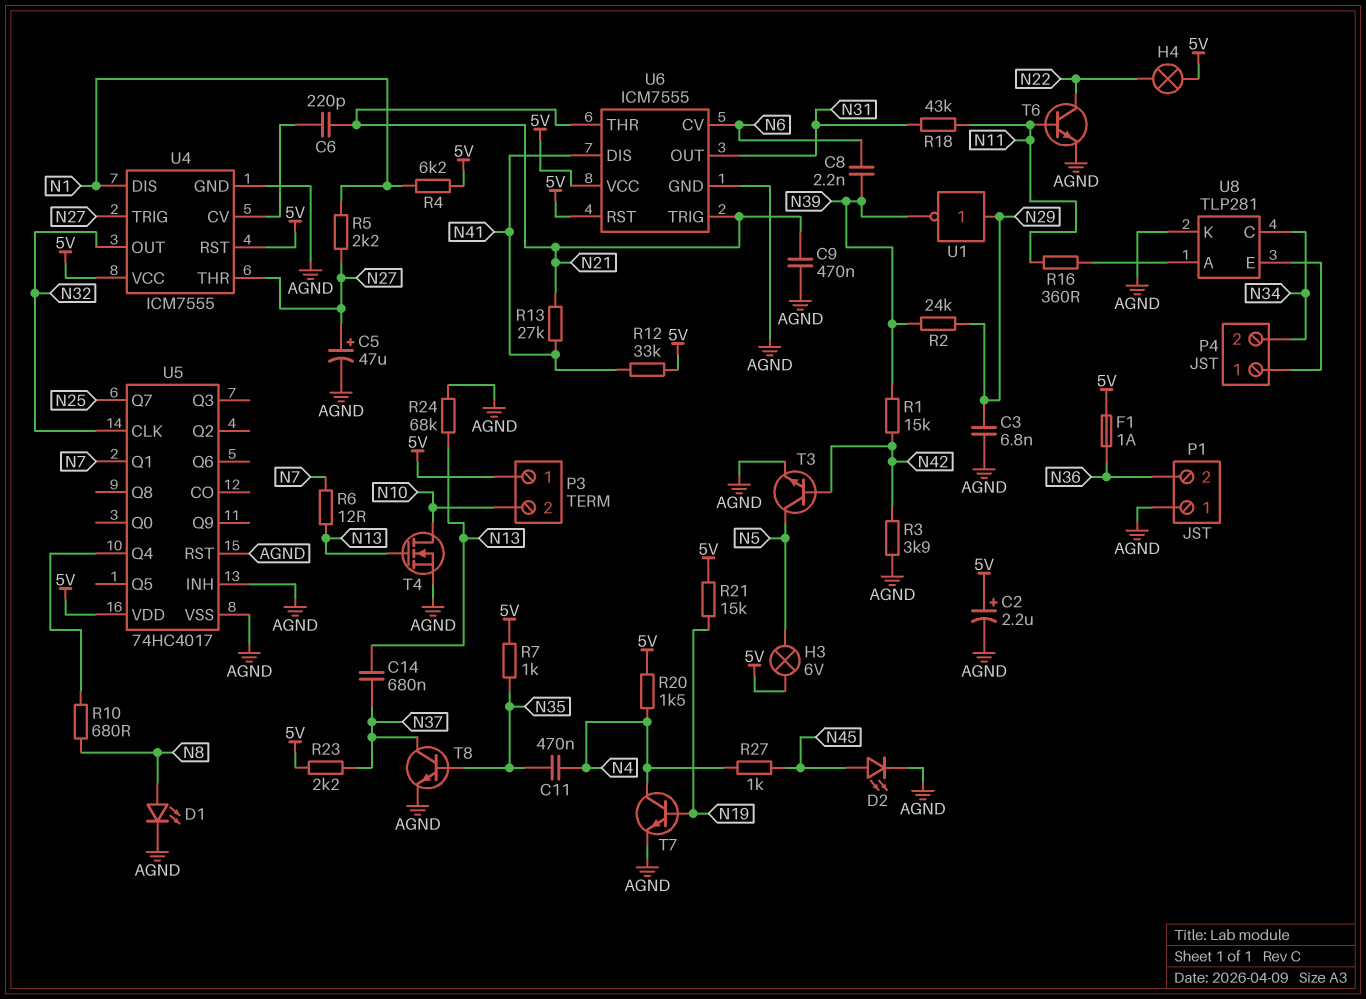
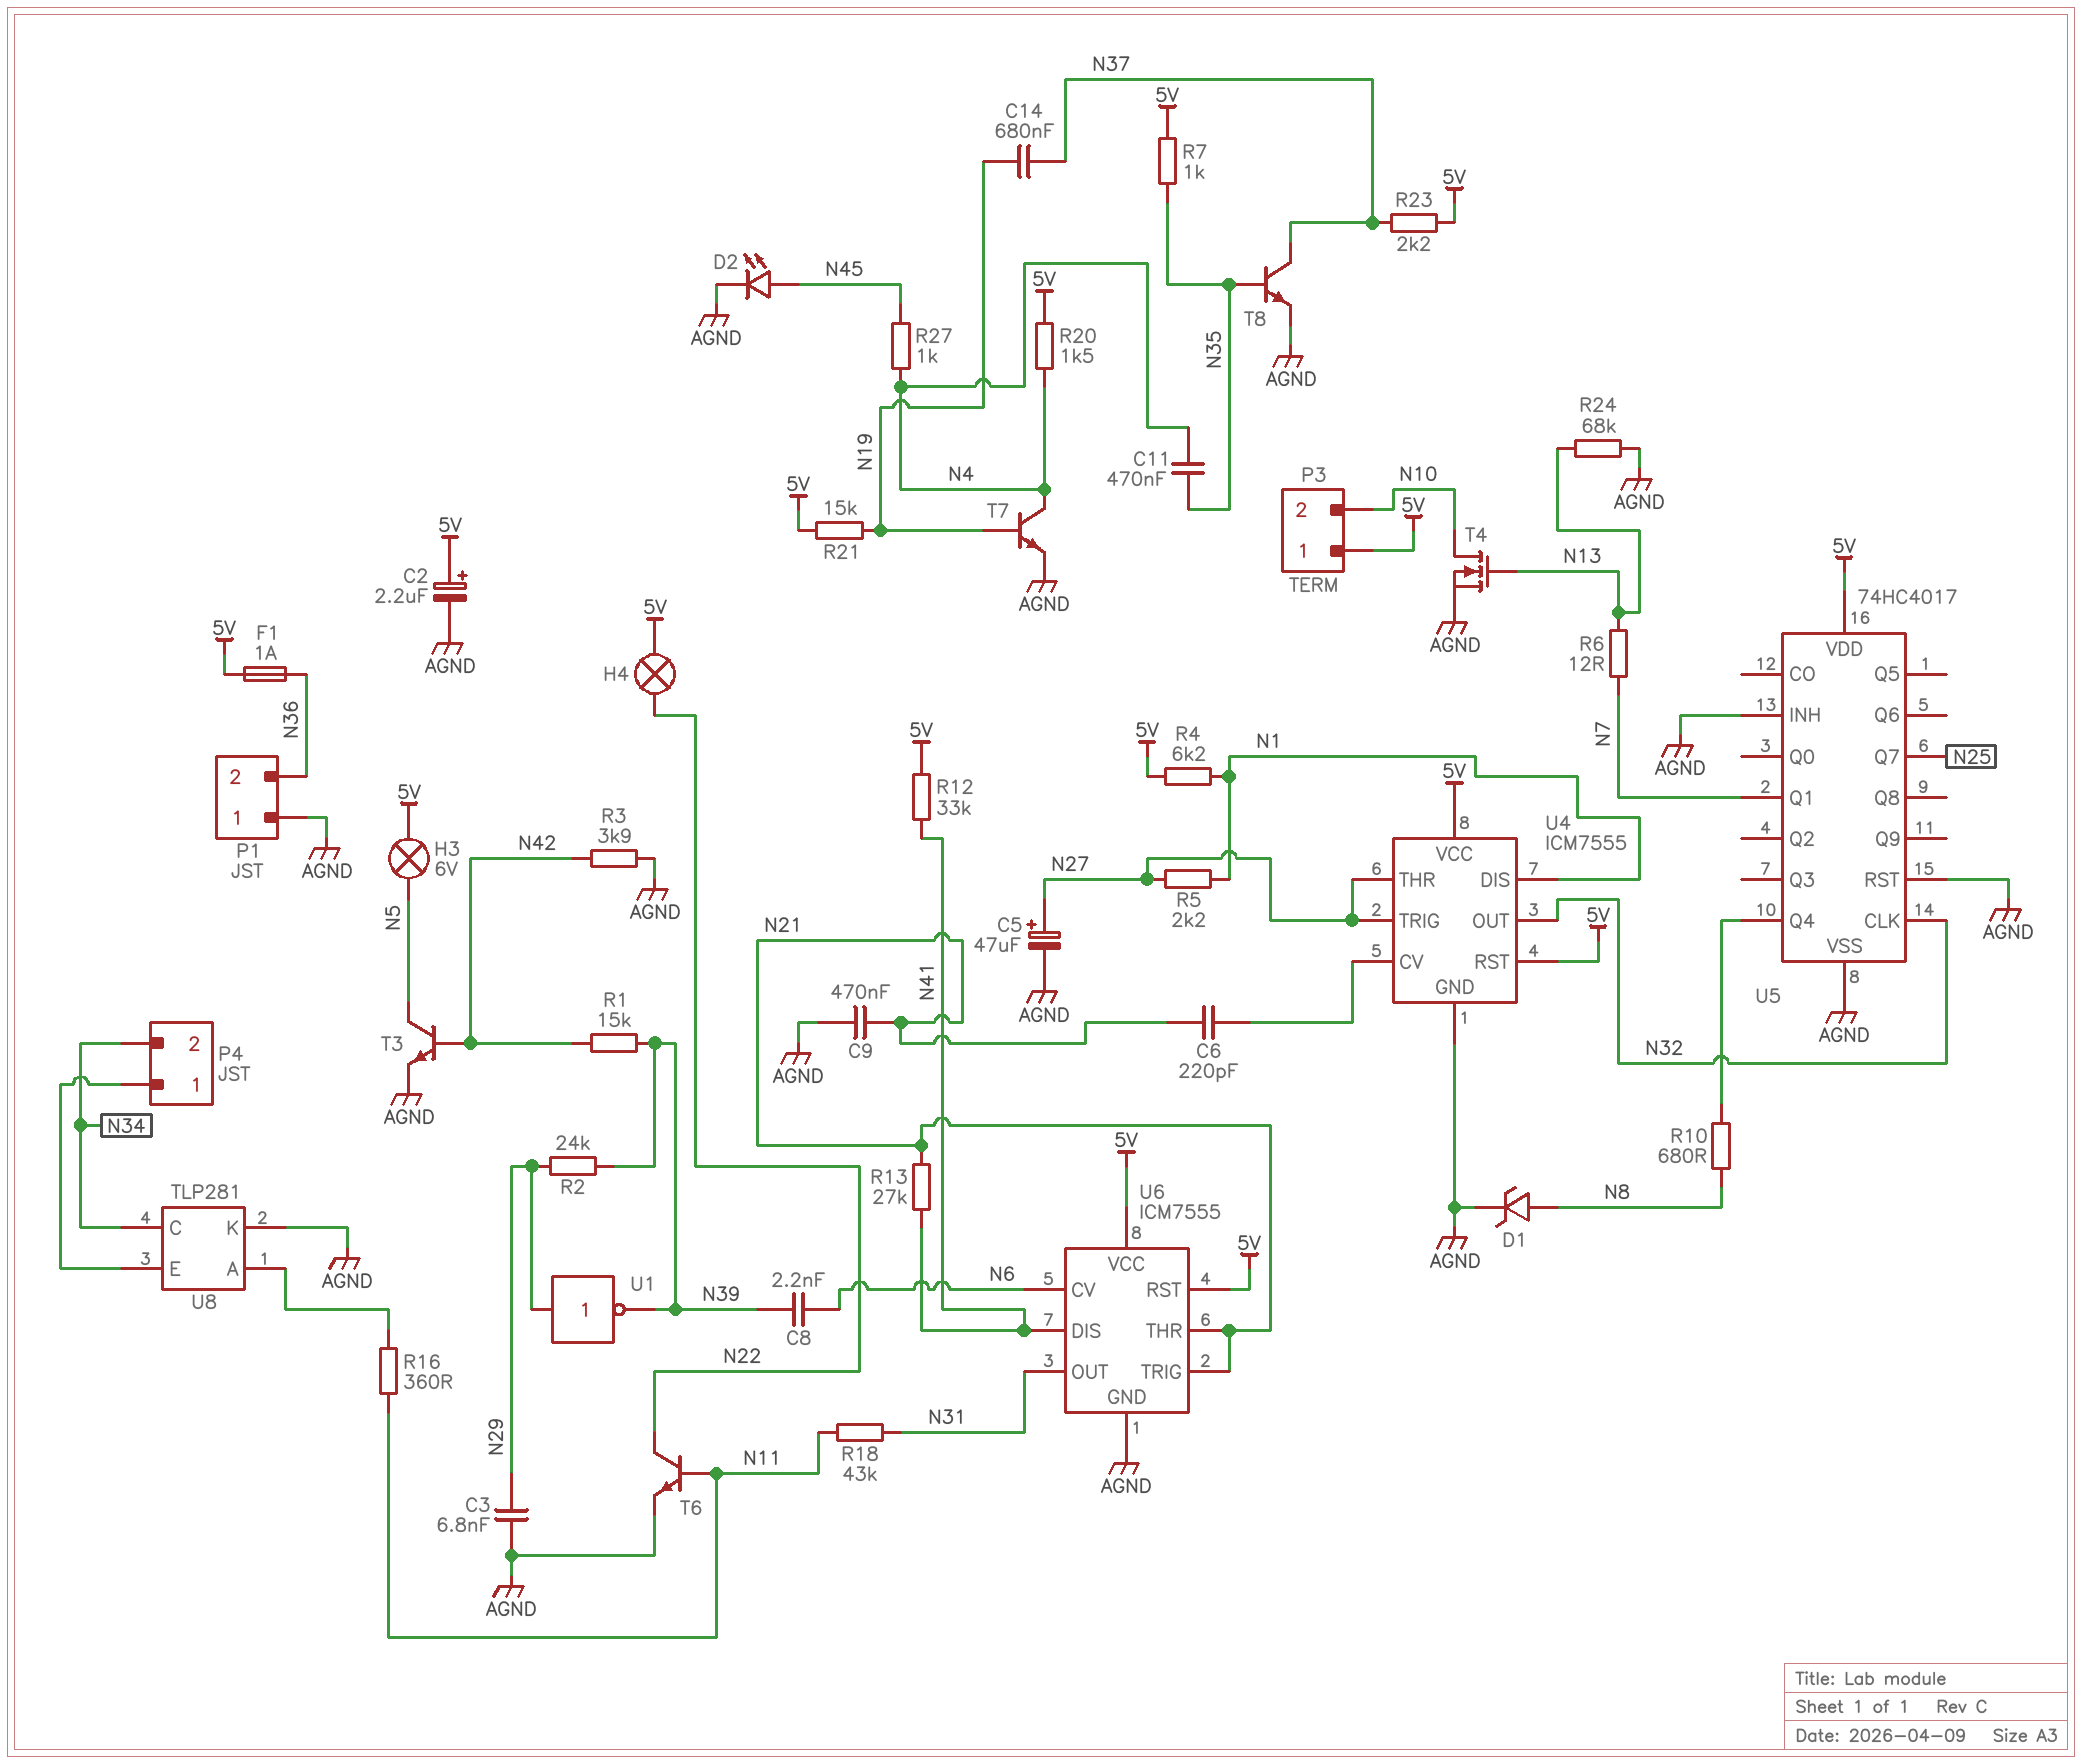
C14: 680nF (N13, N37) -> 680nF (N19, N37)
D1: LED (A N8, K AGND) -> zener (A N8, K AGND)

